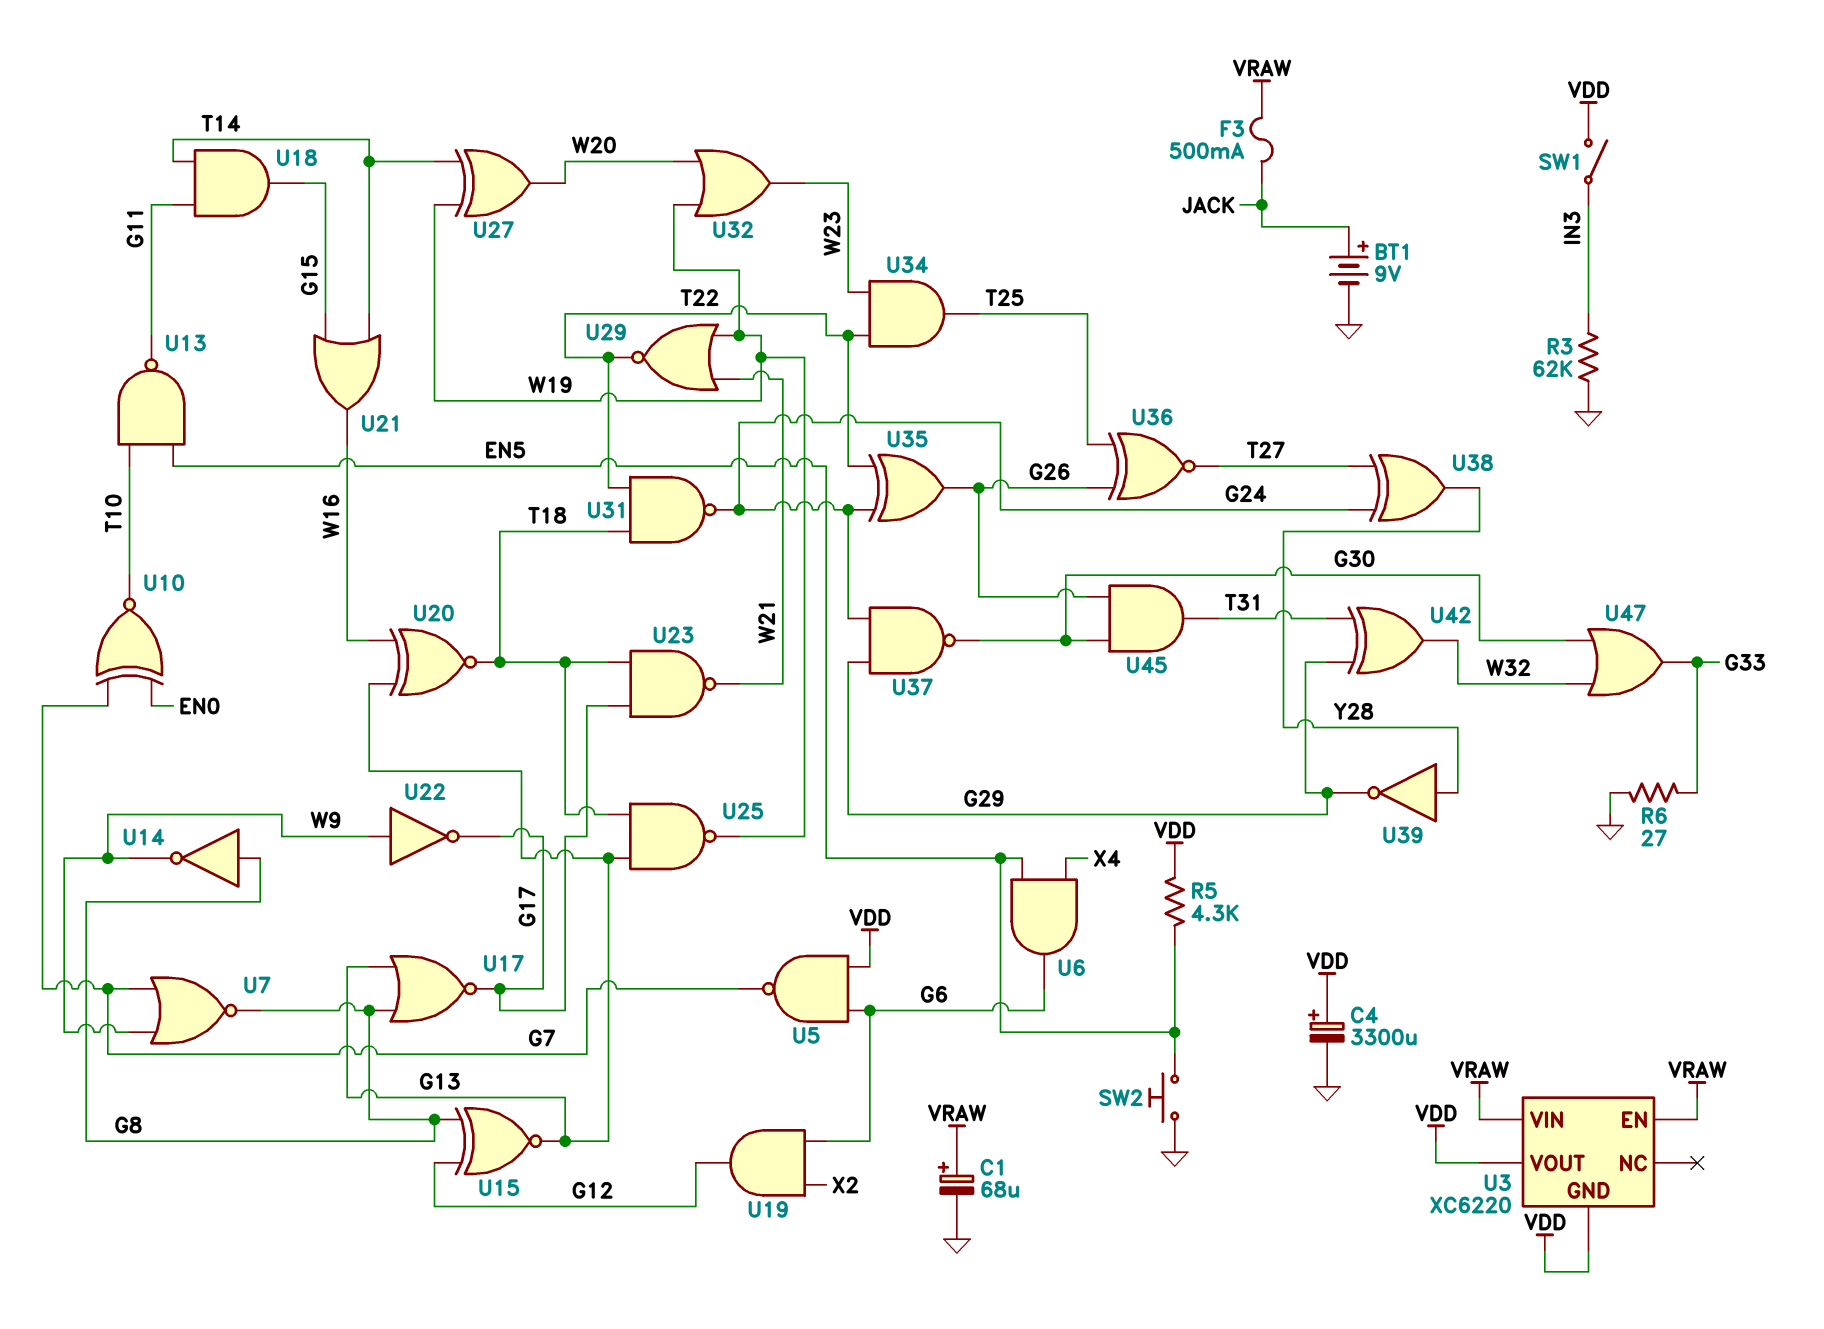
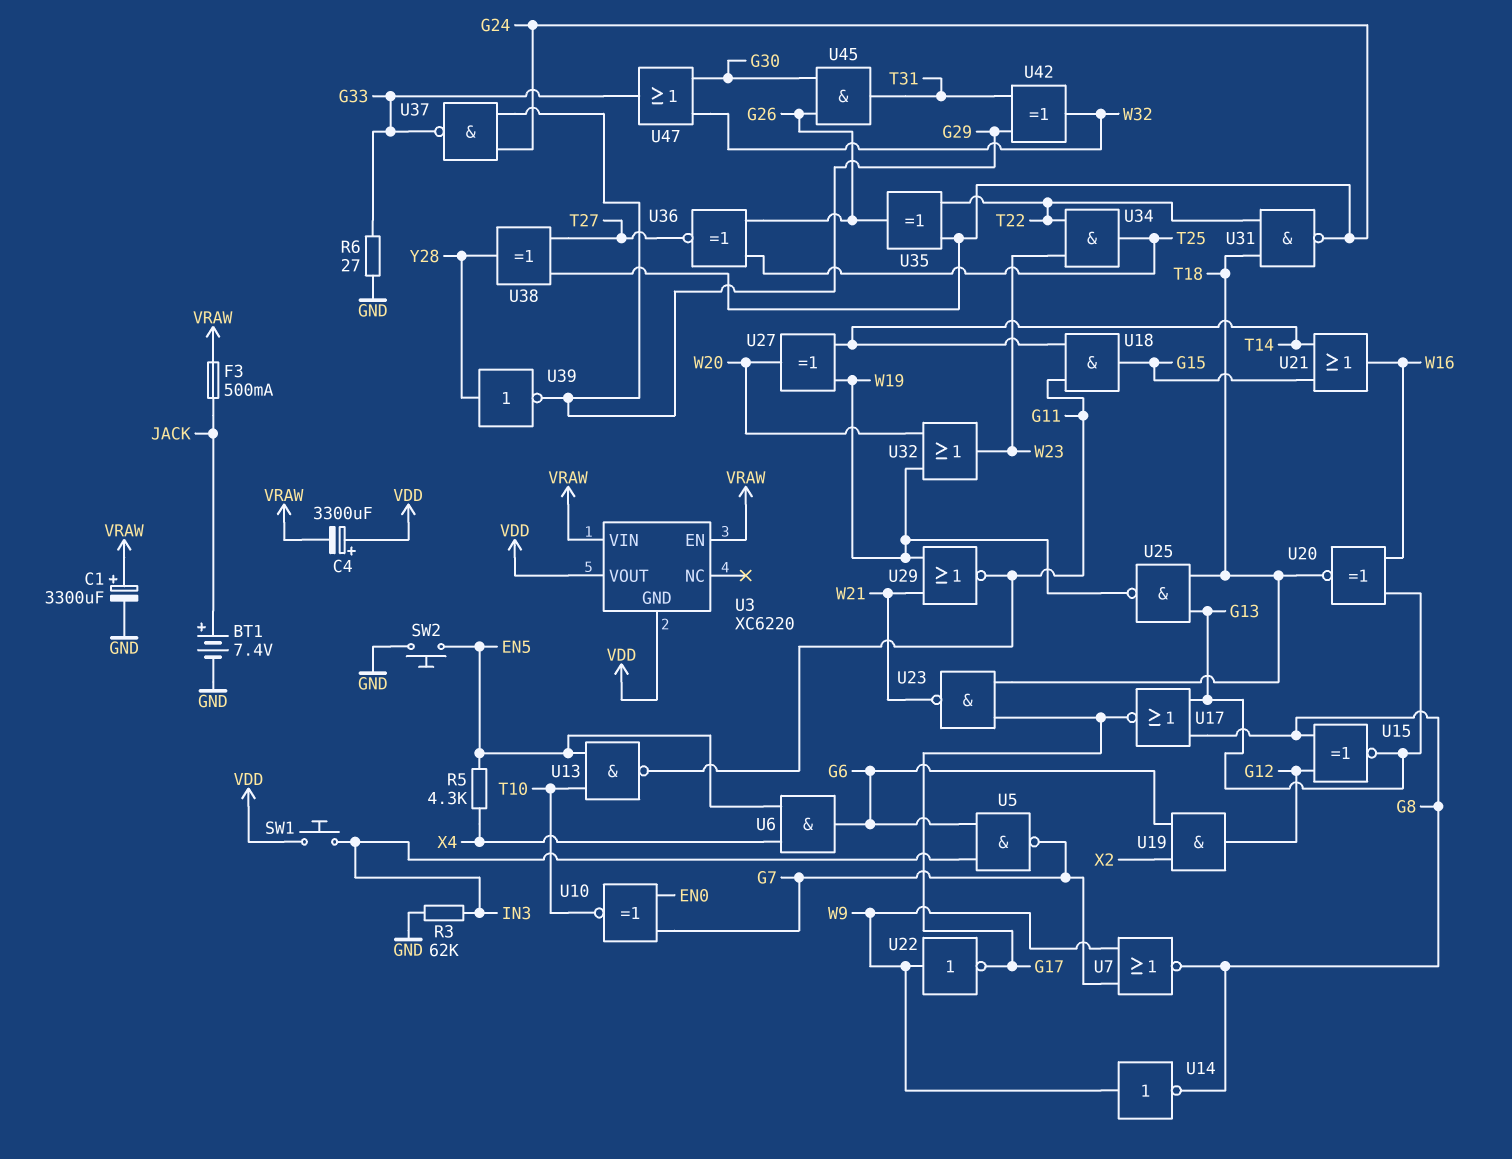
BT1: 9V (plus JACK, minus GND) -> 7.4V (plus JACK, minus GND)
C1: 68uF (plus VRAW, minus GND) -> 3300uF (plus VRAW, minus GND)
C4: 3300uF (plus VDD, minus GND) -> 3300uF (plus VDD, minus VRAW)
R5: 4.3k (EN5, VDD) -> 4.3k (EN5, X4)
SW1: switch (IN3, VDD) -> button (IN3, VDD)
U5: NAND (in G6, in VDD, out G7) -> NAND (in G6, in IN3, out G7)
U14: NOT (in G8, out W9) -> NOT (in W9, out G8)
U29: NOR (in W19, in W21, out T22) -> NOR (in W19, in W21, out G11)
U37: NAND (in G24, in G29, out G30) -> NAND (in G24, in G29, out G33)

